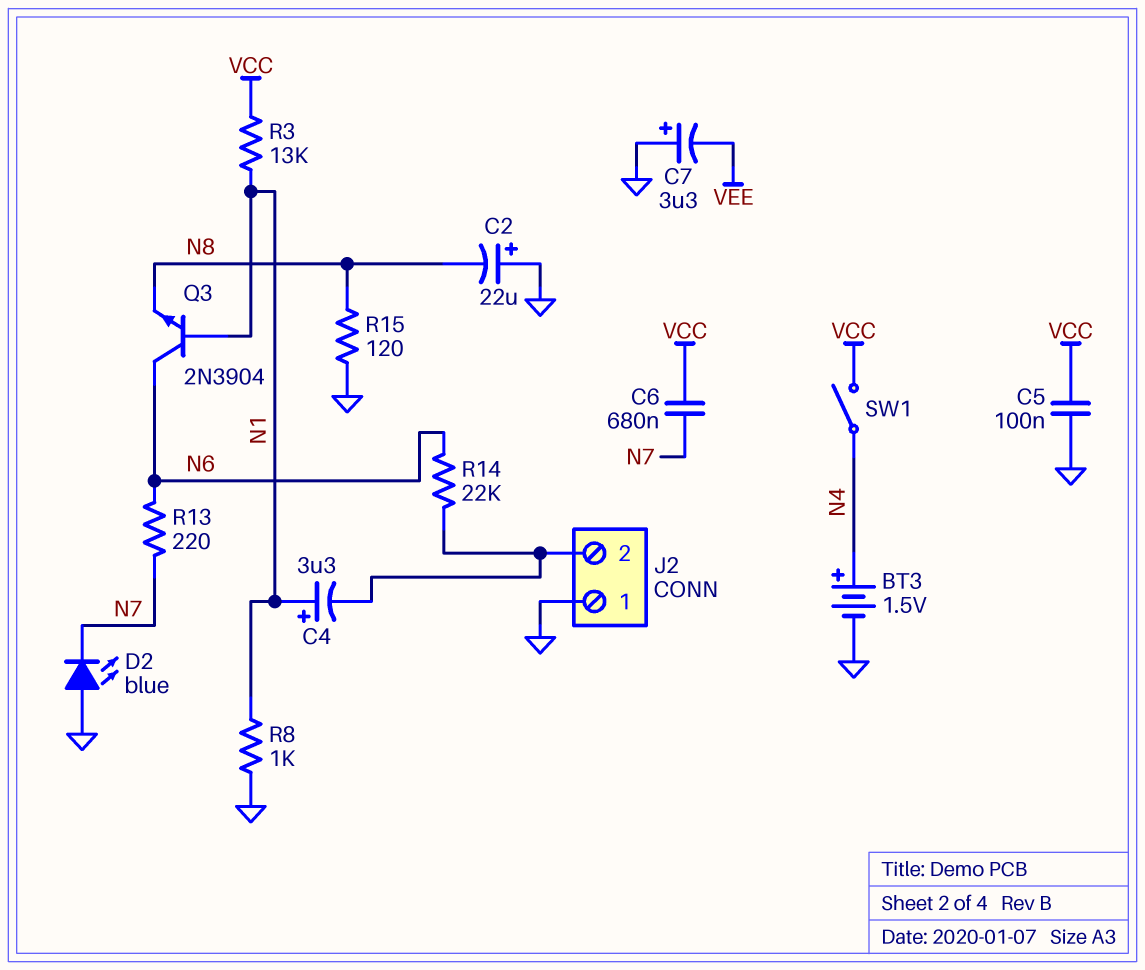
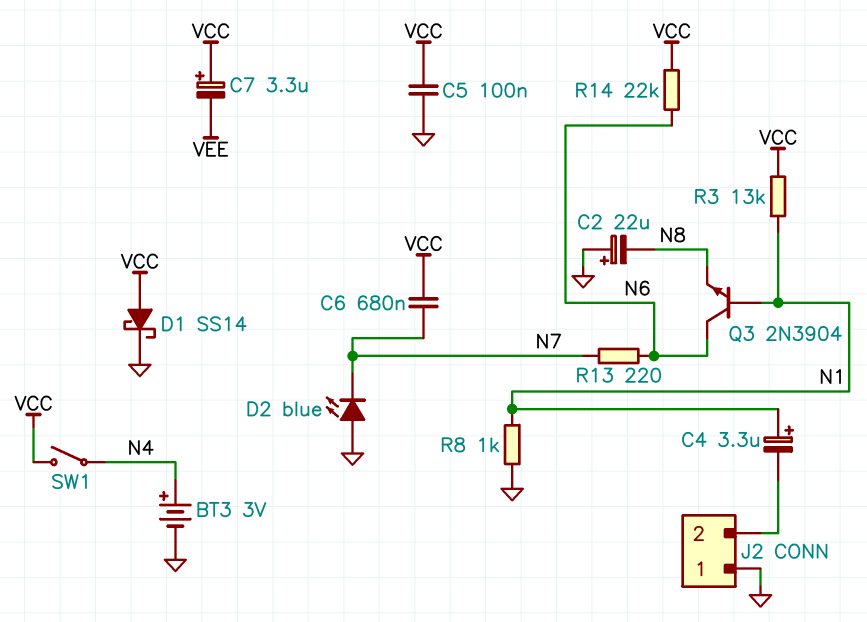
BT3: 1.5V (plus N4, minus GND) -> 3V (plus N4, minus GND)
C7: 3.3uF (plus GND, minus VEE) -> 3.3uF (plus VCC, minus VEE)
D1: none -> schottky SS14 (A VCC, K GND)
R14: 22k (J2/2, N6) -> 22k (N6, VCC)
R15: 120 (GND, N8) -> none

